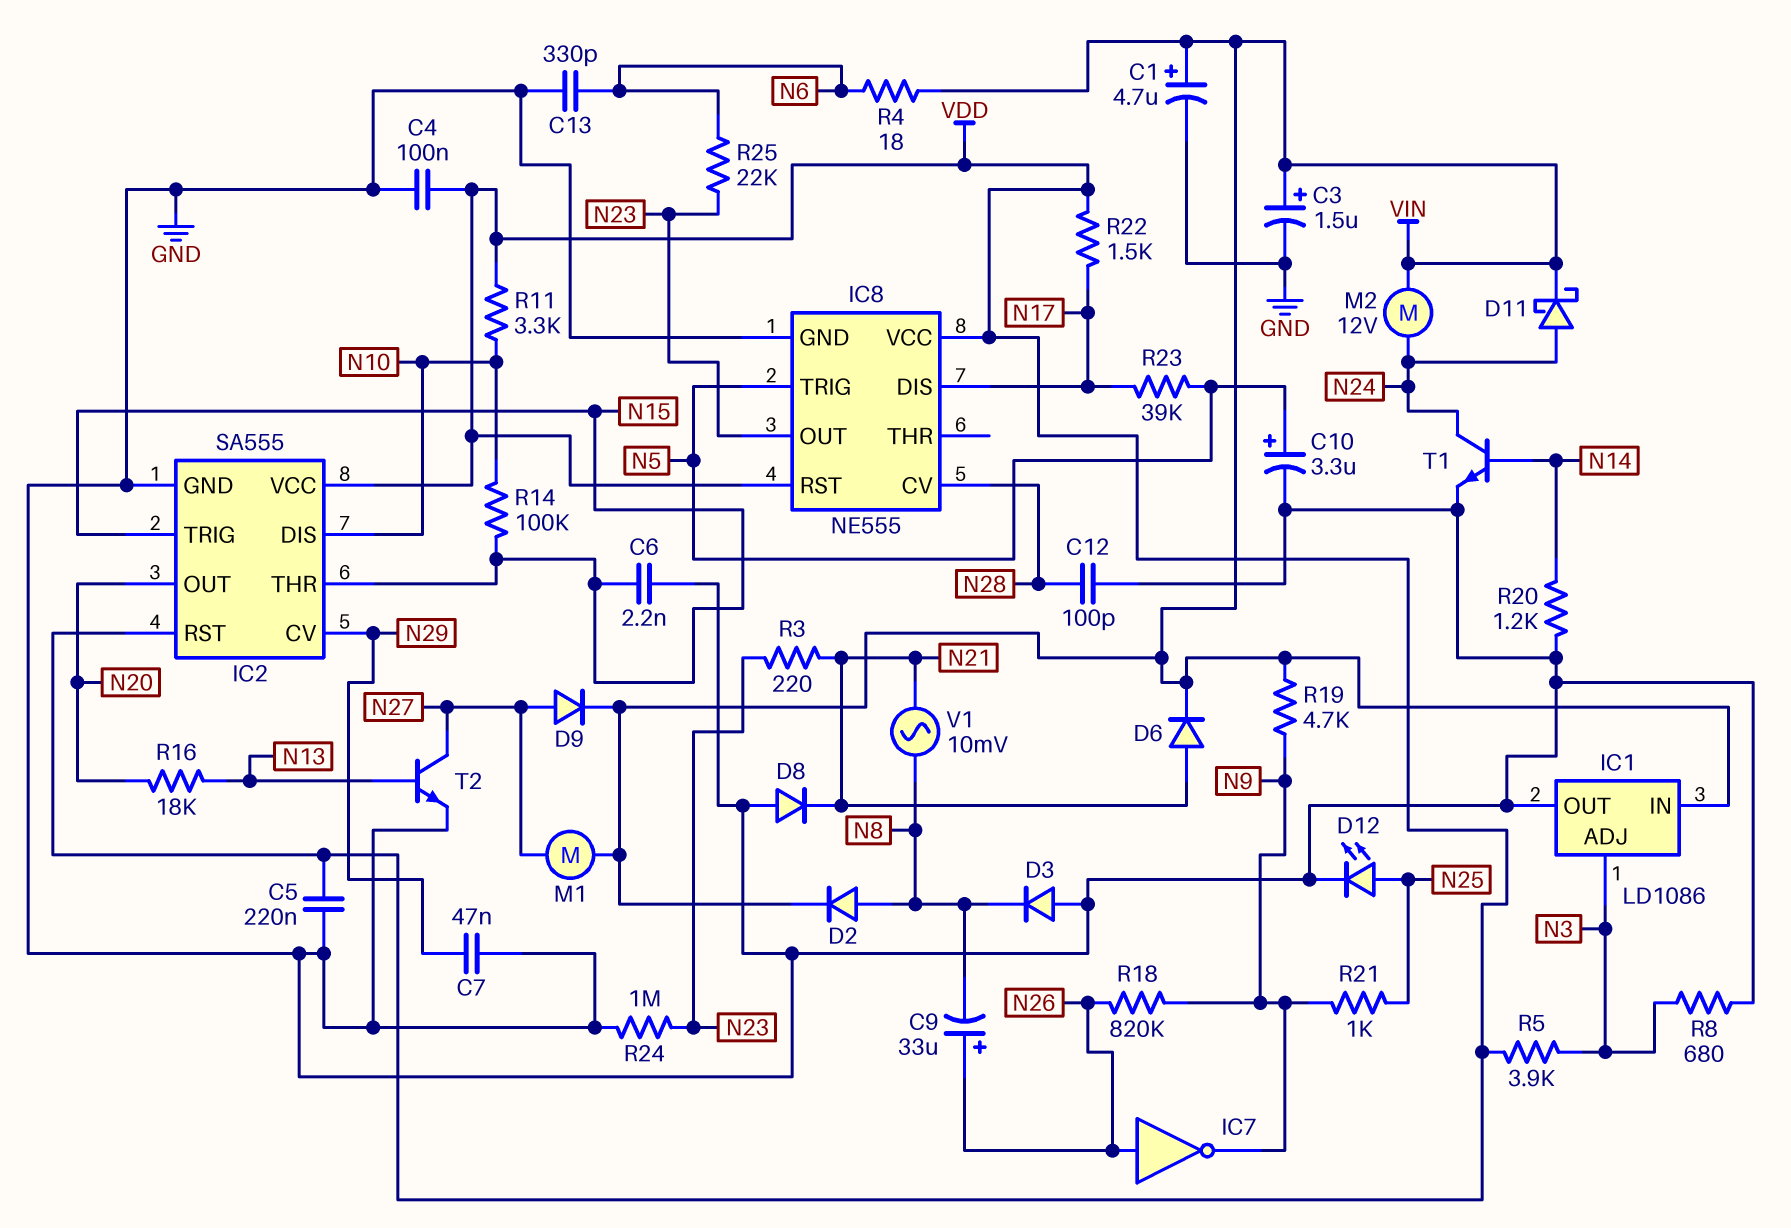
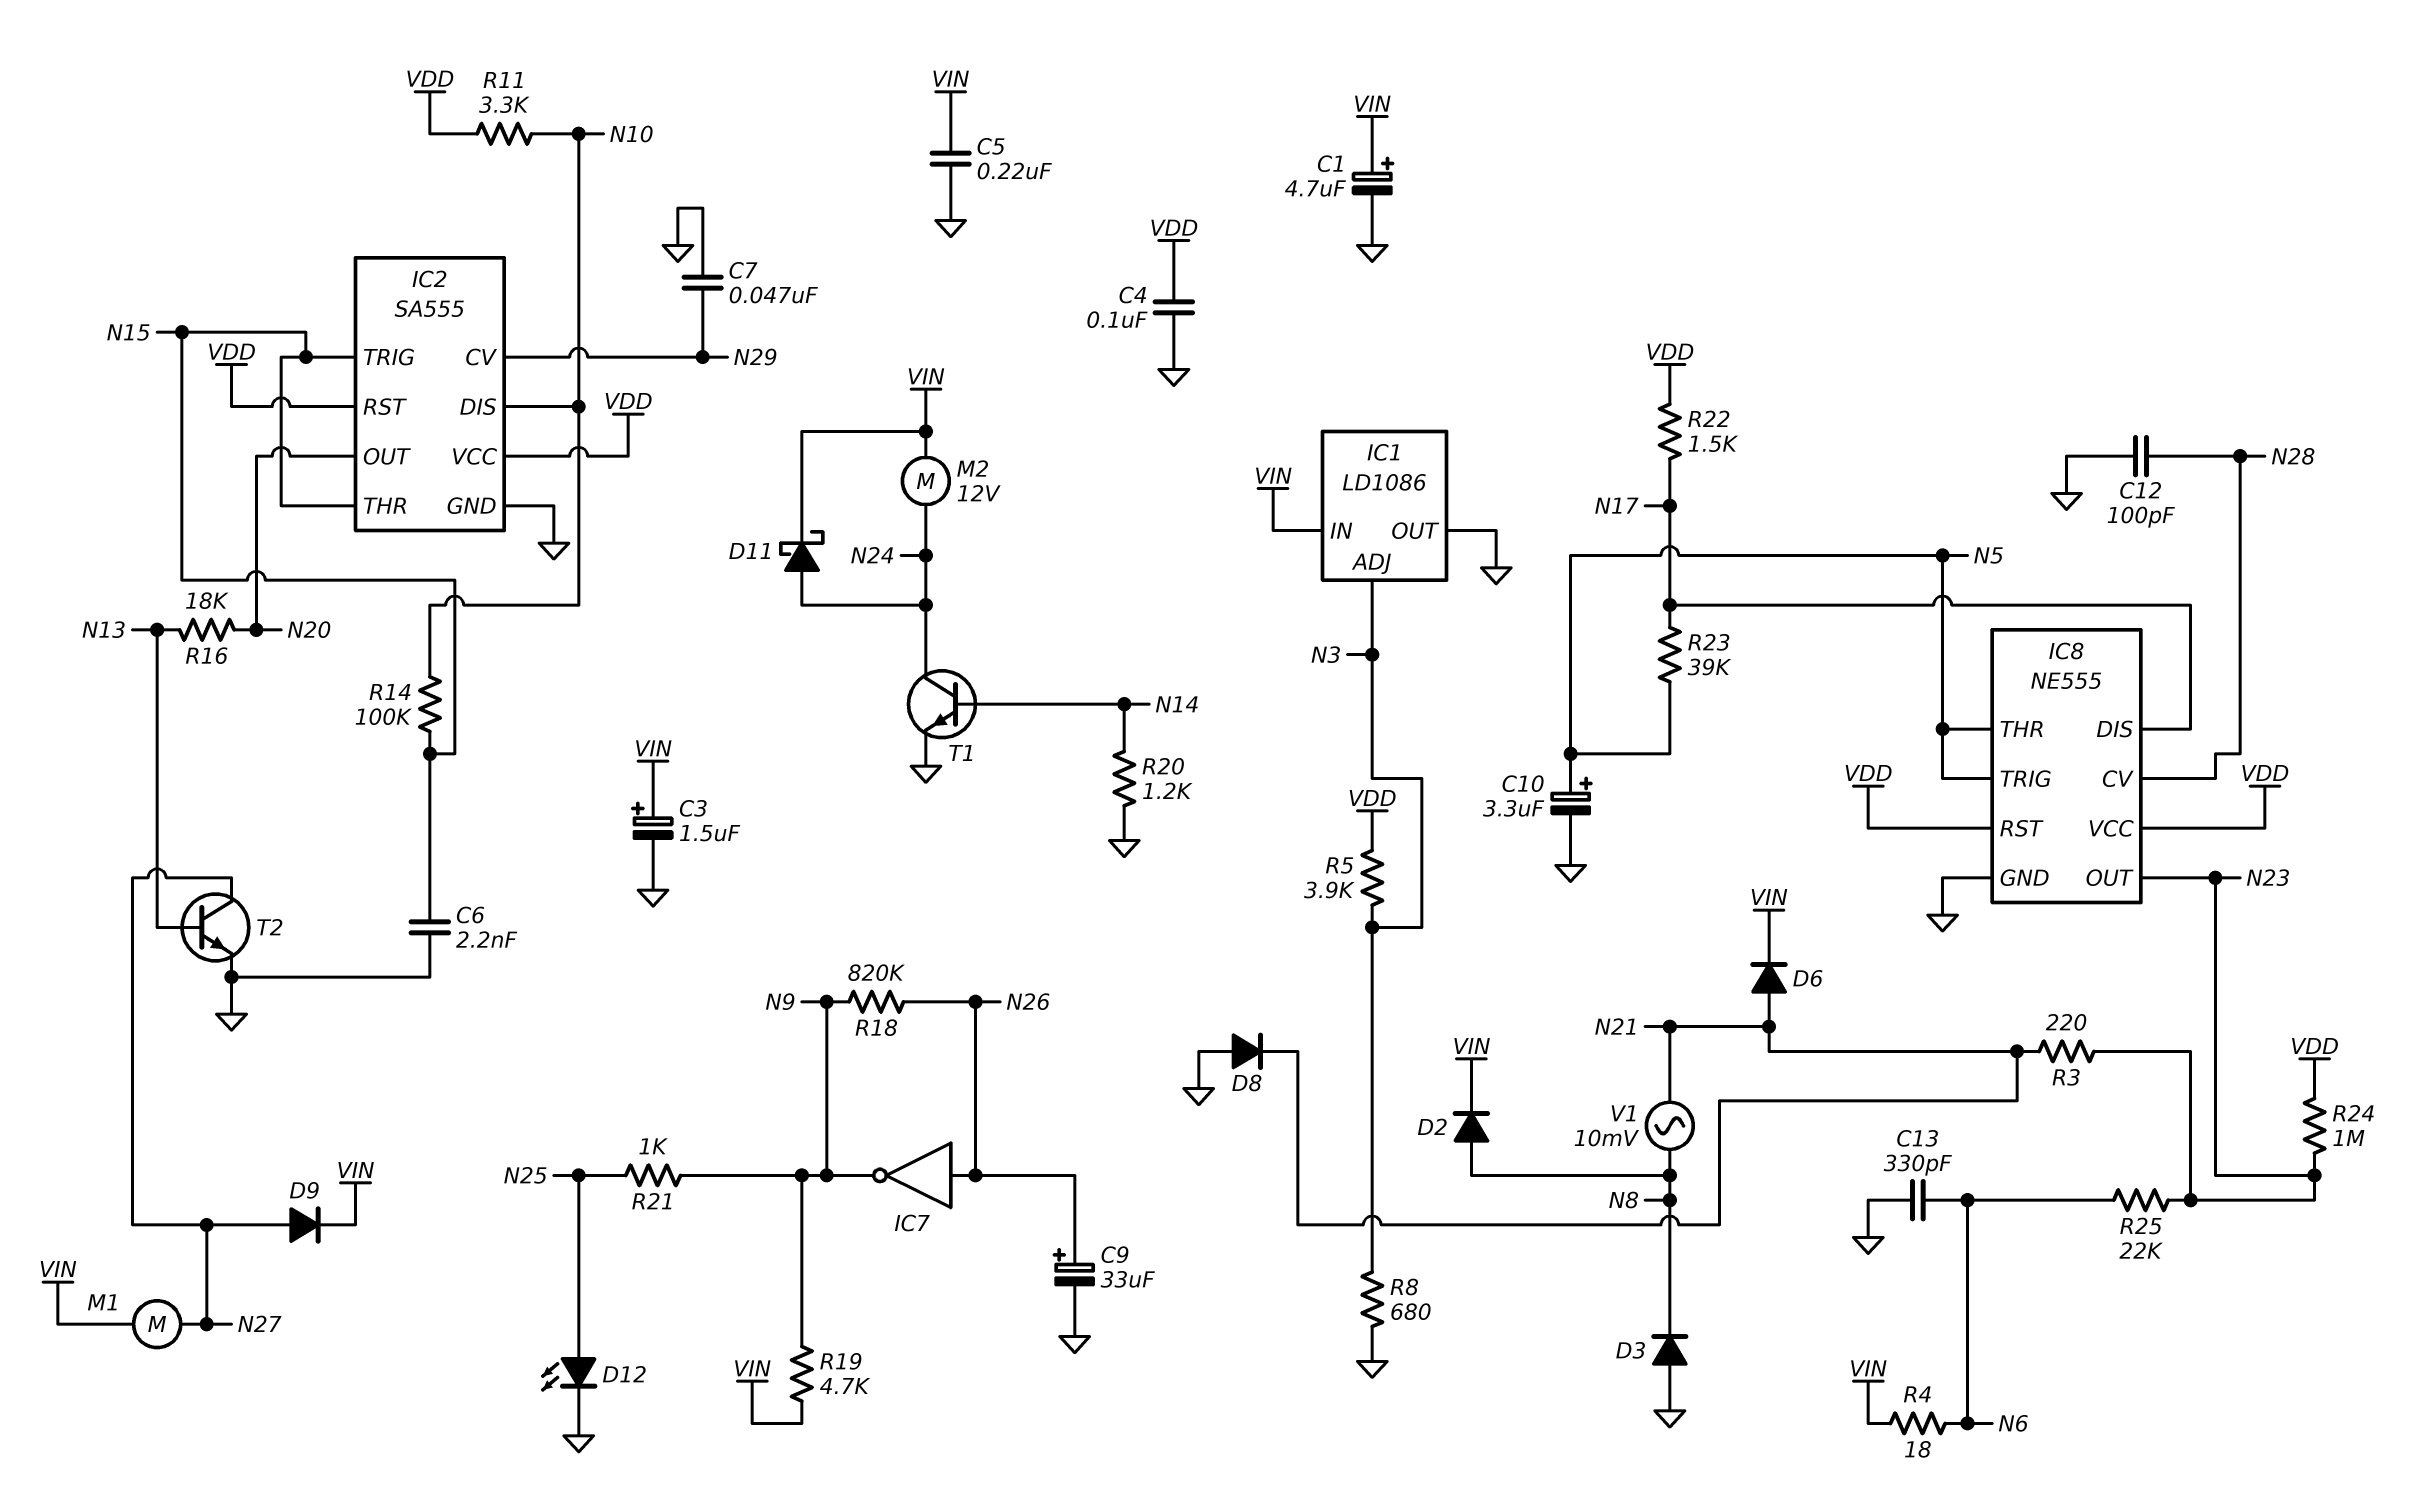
C5: 220nF (GND, VDD) -> 220nF (GND, VIN)
C9: 33uF (plus N26, minus N8) -> 33uF (plus N26, minus GND)
IC8 pin THR: none -> N5
R24: 1M (GND, N23) -> 1M (N23, VDD)

